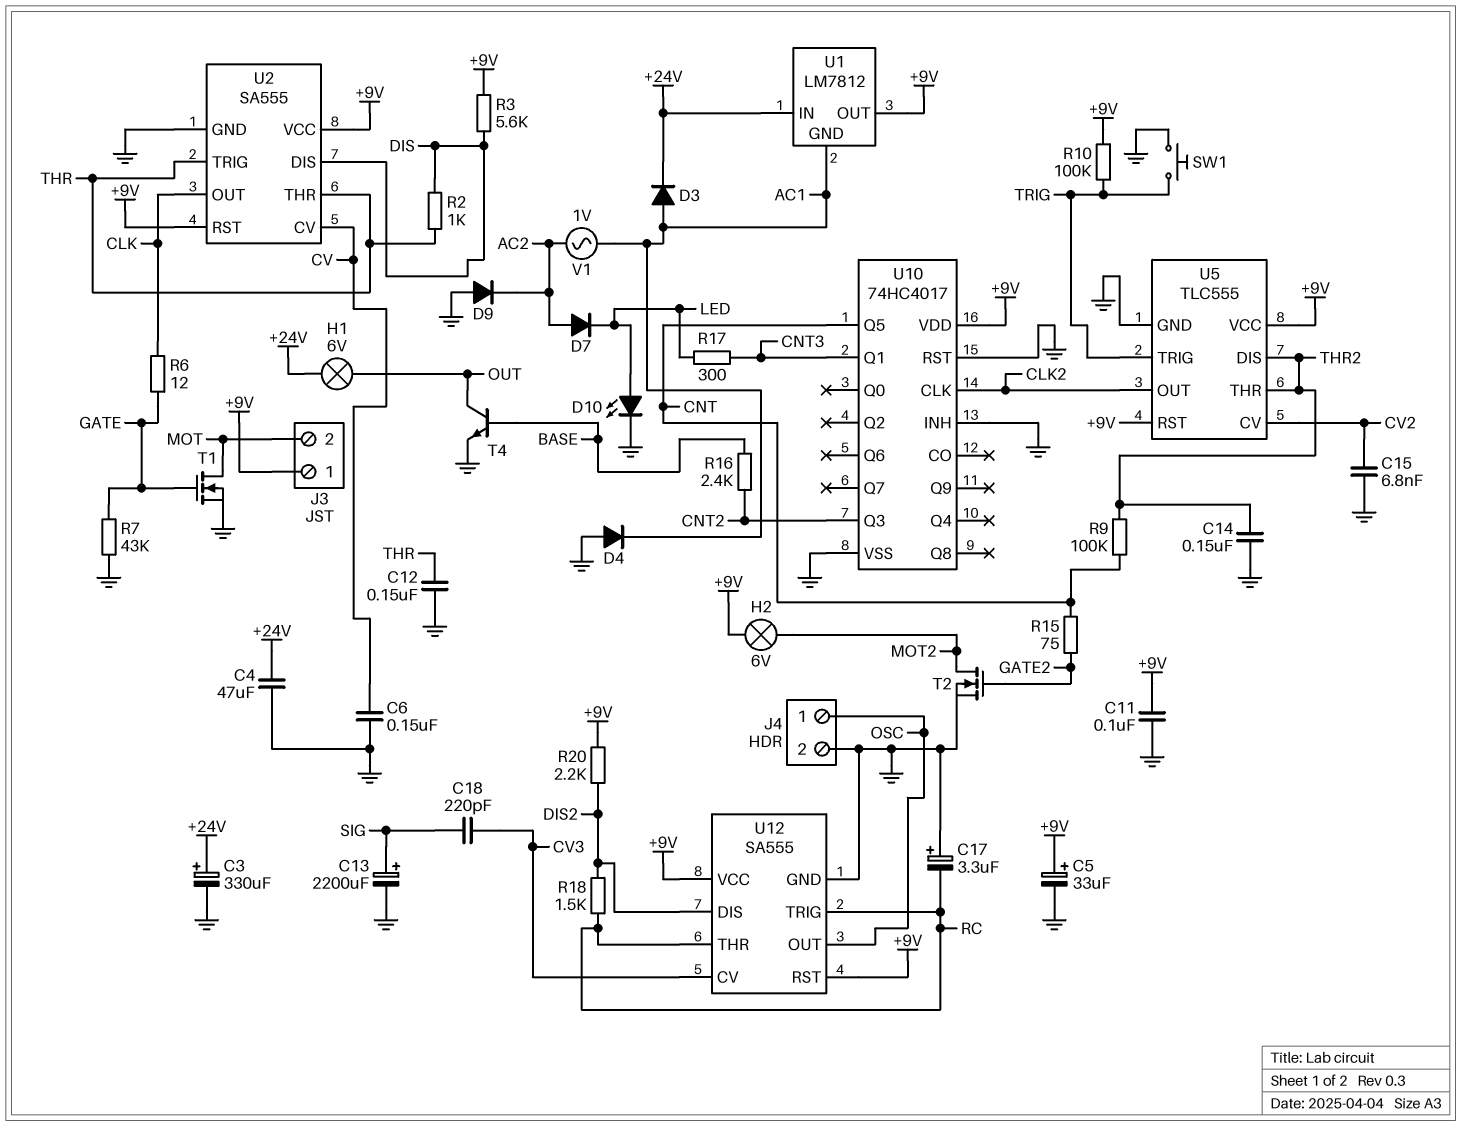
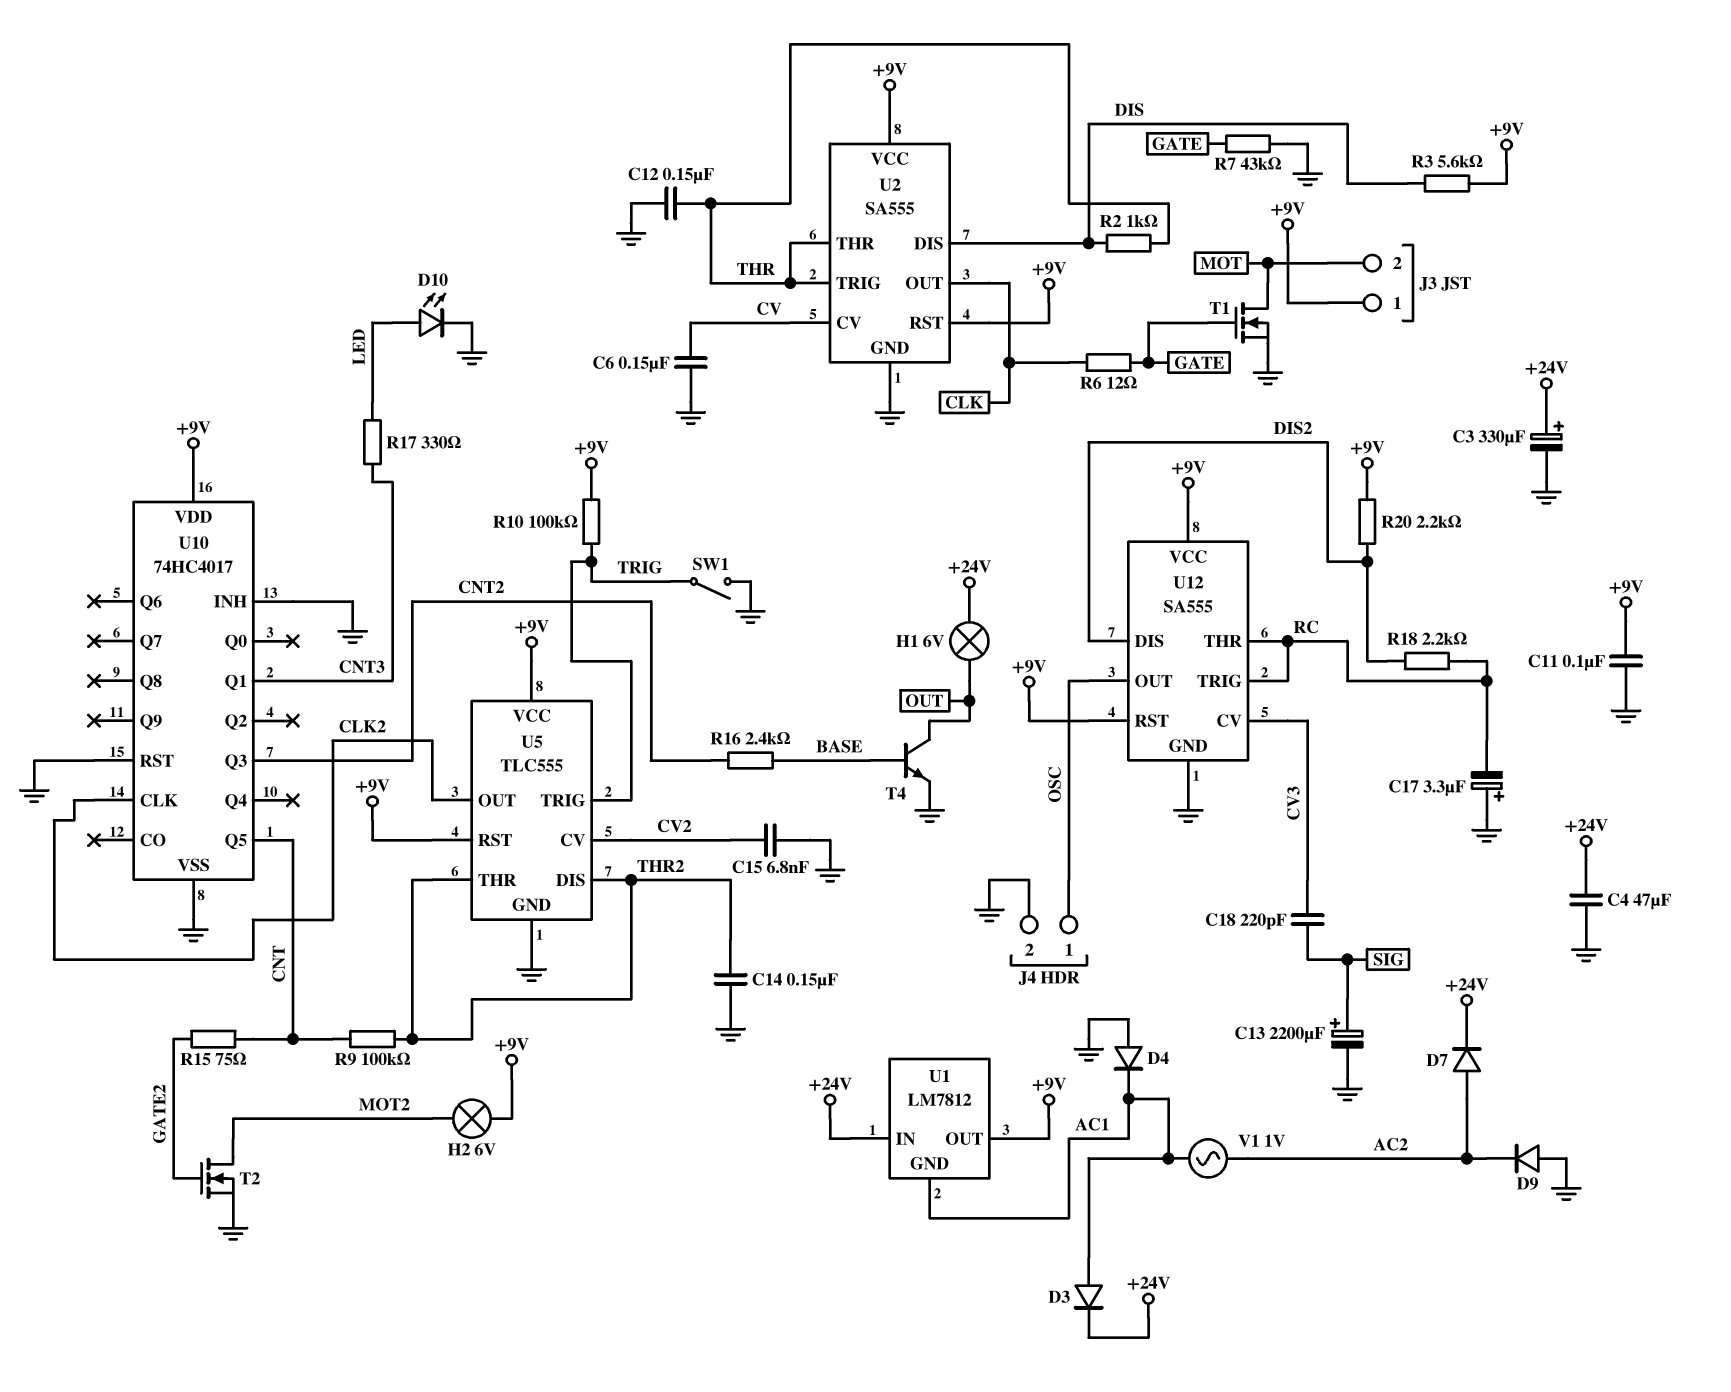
C5: 33uF (plus +9V, minus GND) -> none
D7: diode (A AC2, K LED) -> diode (A AC2, K +24V)
R17: 300 (CNT3, LED) -> 330 (CNT3, LED)
R18: 1.5k (DIS2, RC) -> 2.2k (DIS2, RC)
SW1: button (GND, TRIG) -> switch (GND, TRIG)

